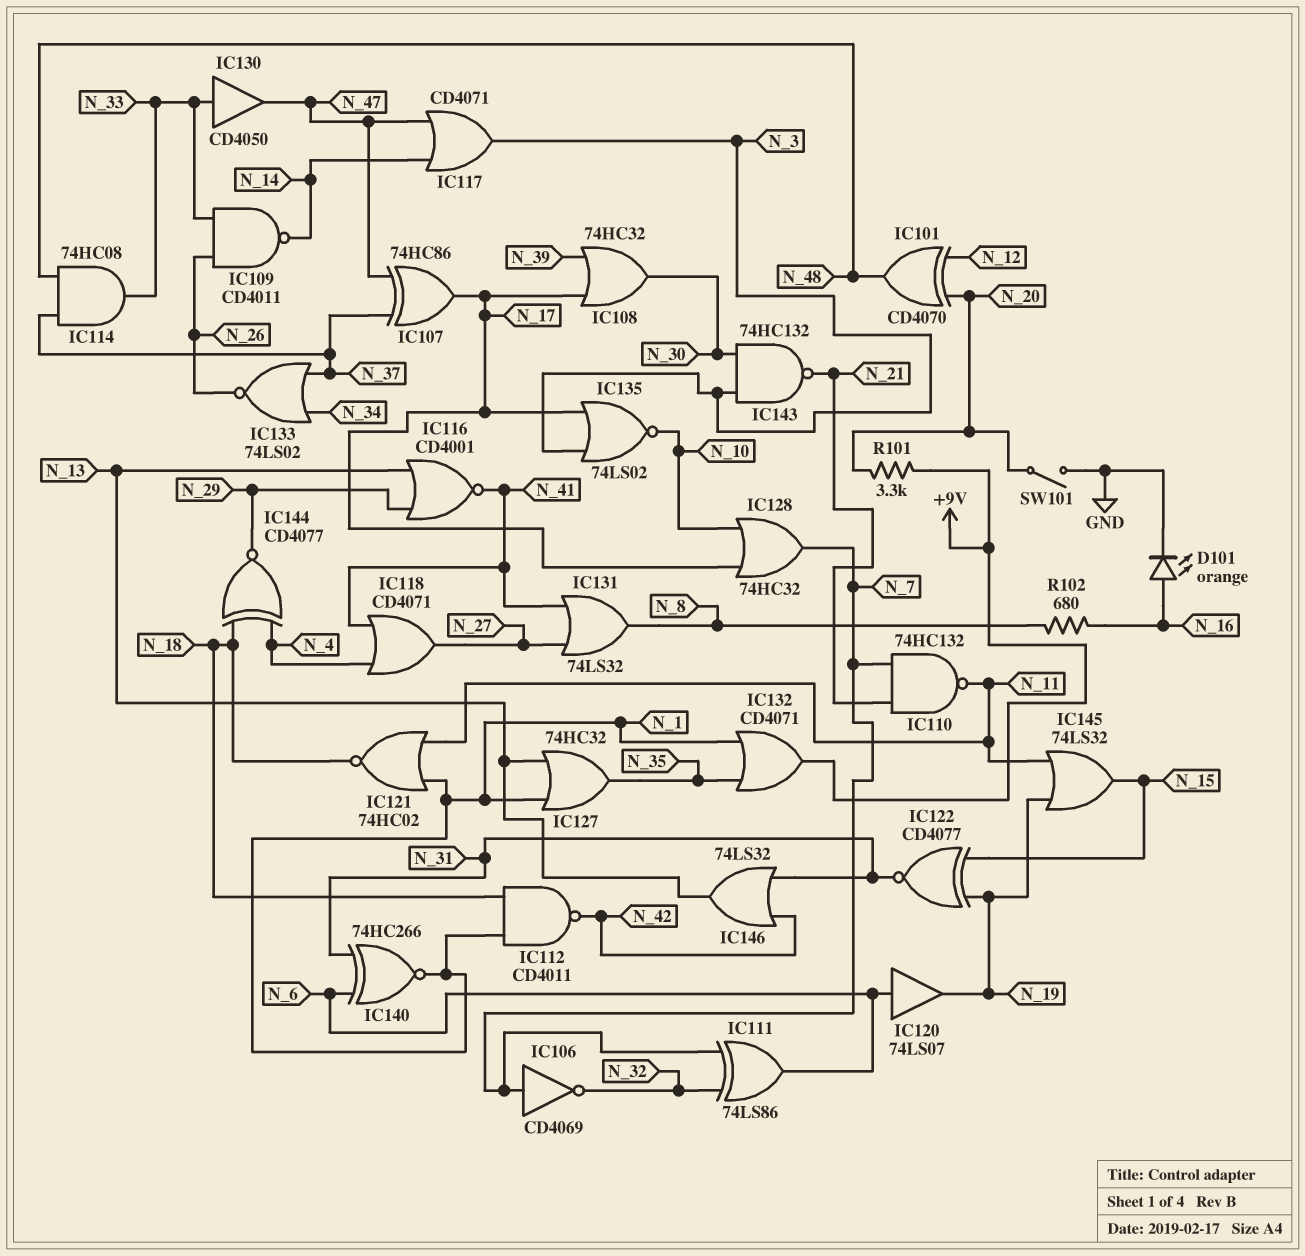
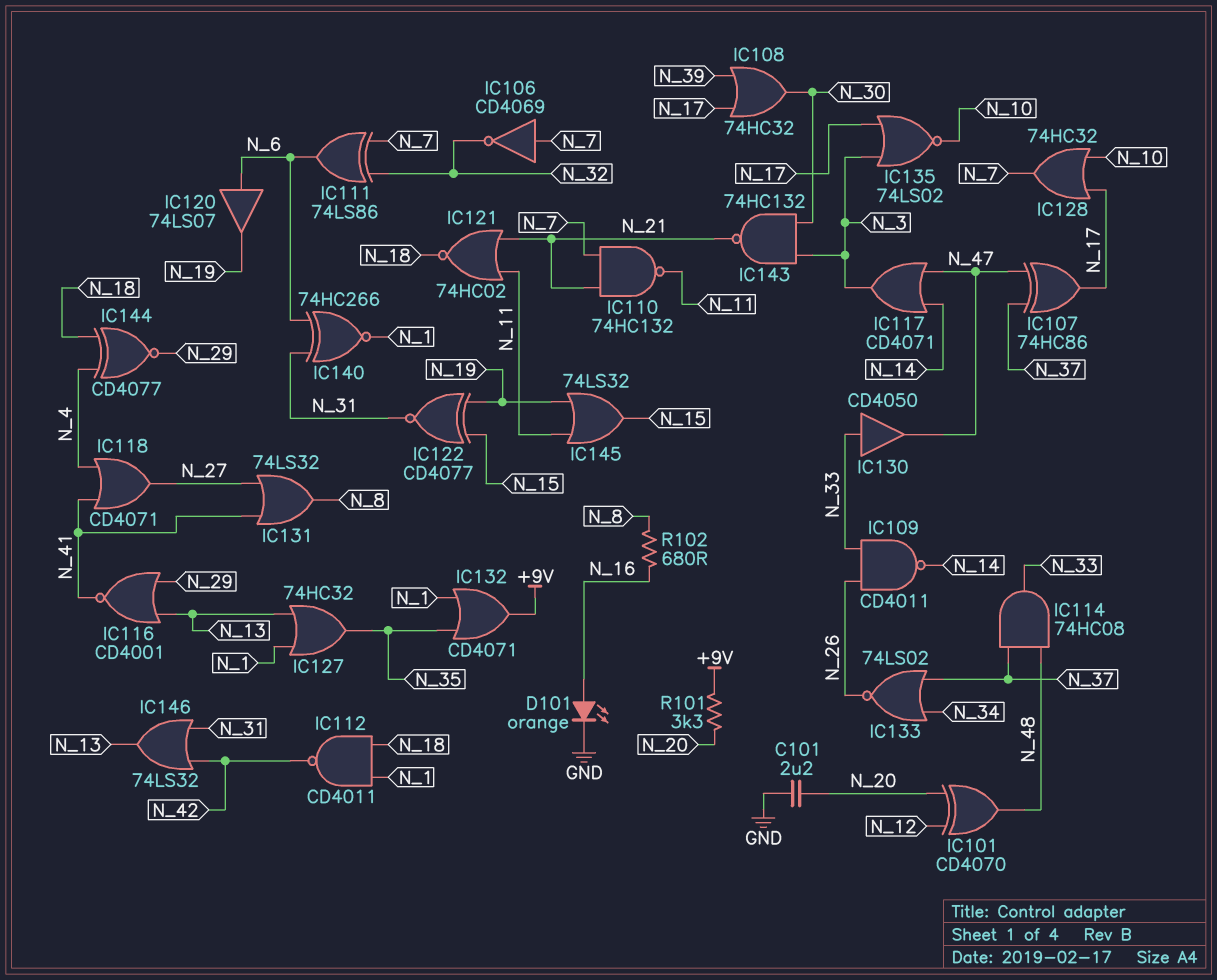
C101: none -> 2.2uF (GND, N_20)
IC121: NOR 74HC02 (in N_1, in N_11, out N_18) -> NOR 74HC02 (in N_11, in N_21, out N_18)
SW101: switch (GND, N_20) -> none

